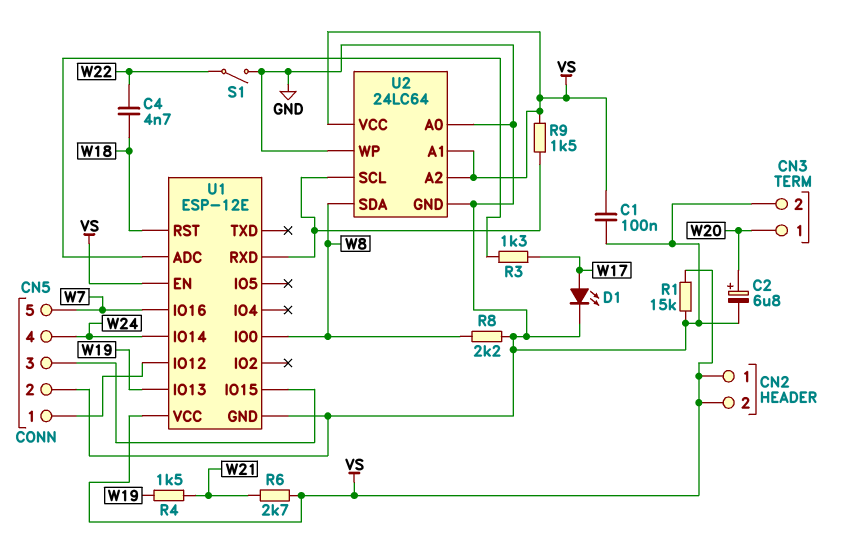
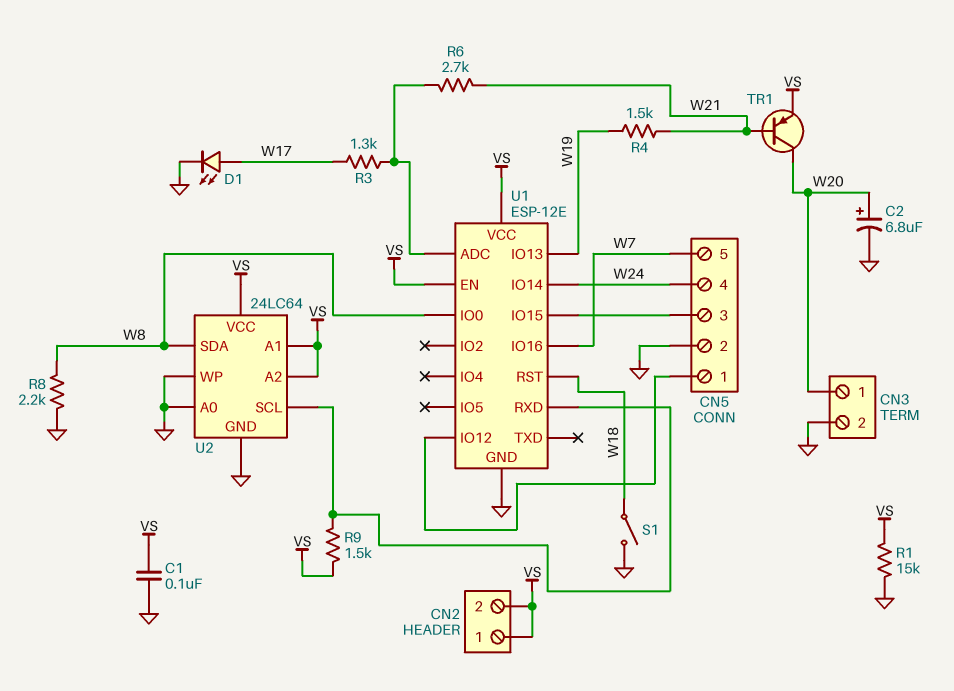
C4: 4.7nF (W18, W22) -> none
R6: 2.7k (VS, W21) -> 2.7k (U1/ADC, W21)
S1: switch (GND, W22) -> switch (GND, W18)
TR1: none -> PNP (B W21, C W20, E VS)

